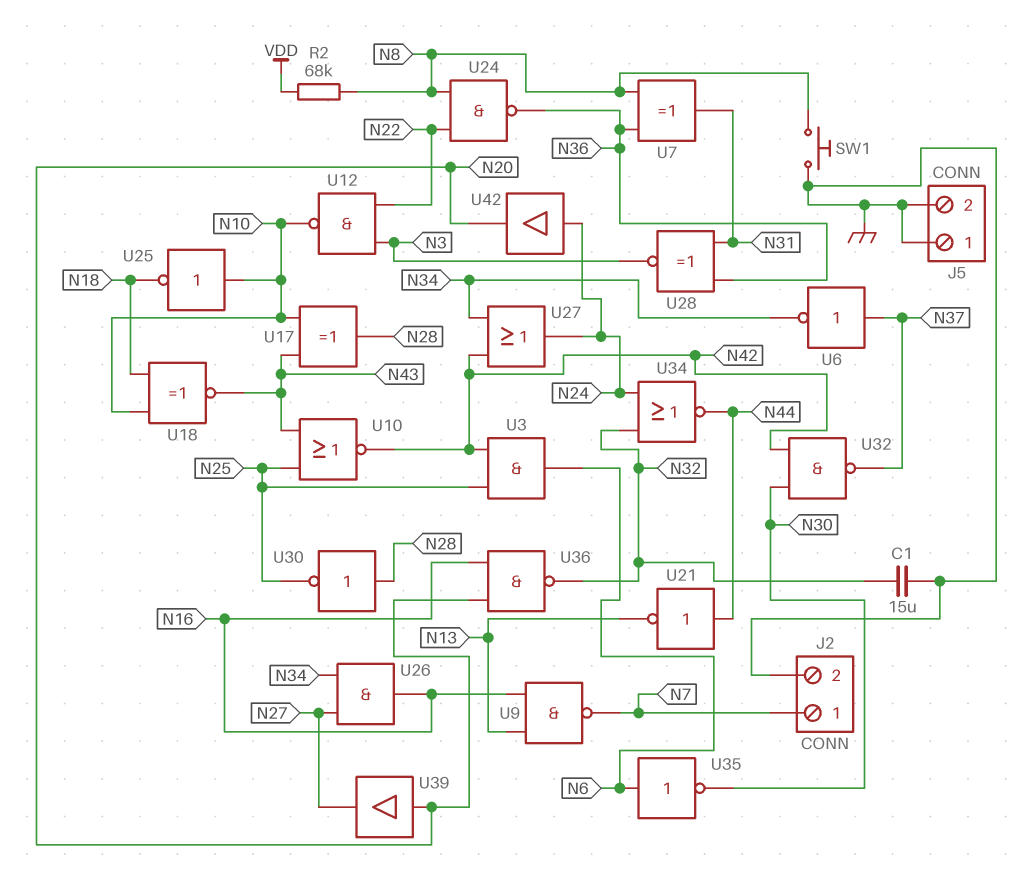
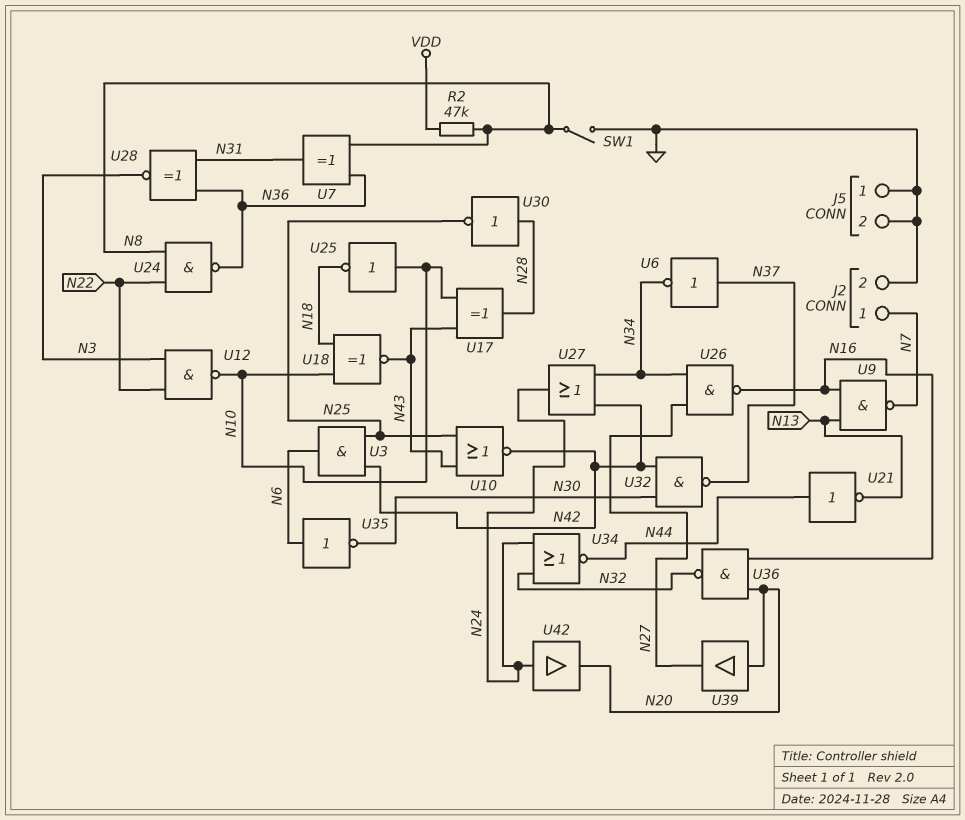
C1: 15uF (GND, N32) -> none
R2: 68k (N8, VDD) -> 47k (N8, VDD)
SW1: button (GND, N8) -> switch (GND, N8)
U26: AND (in N27, in N34, out N16) -> NAND (in N27, in N34, out N16)

